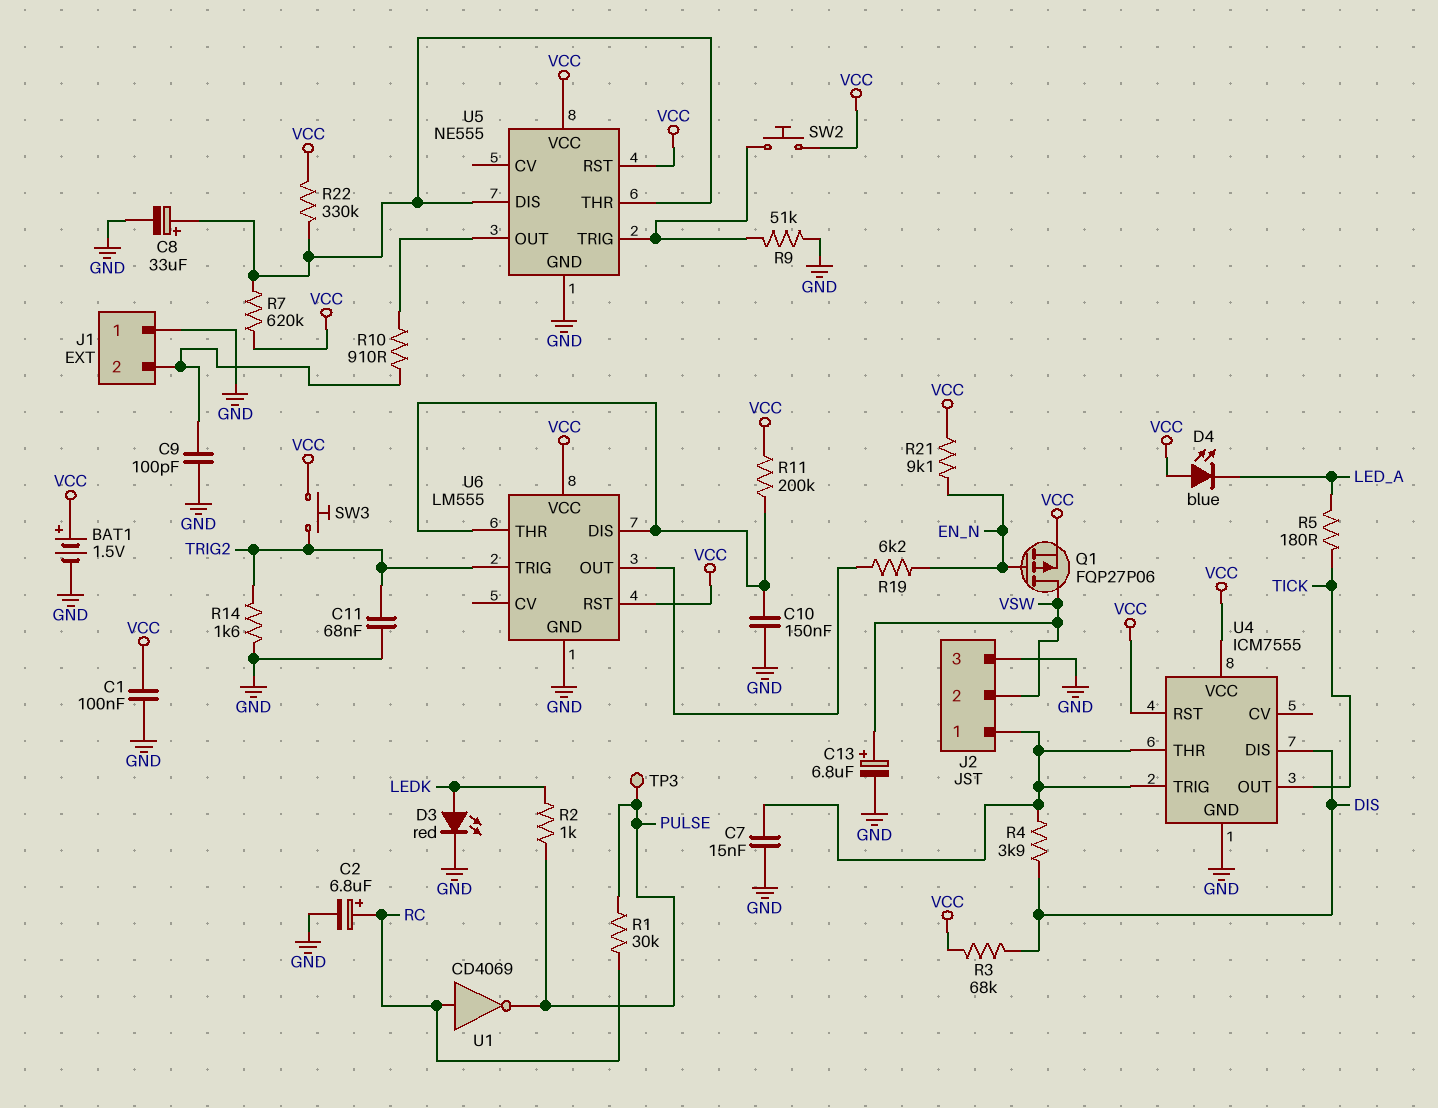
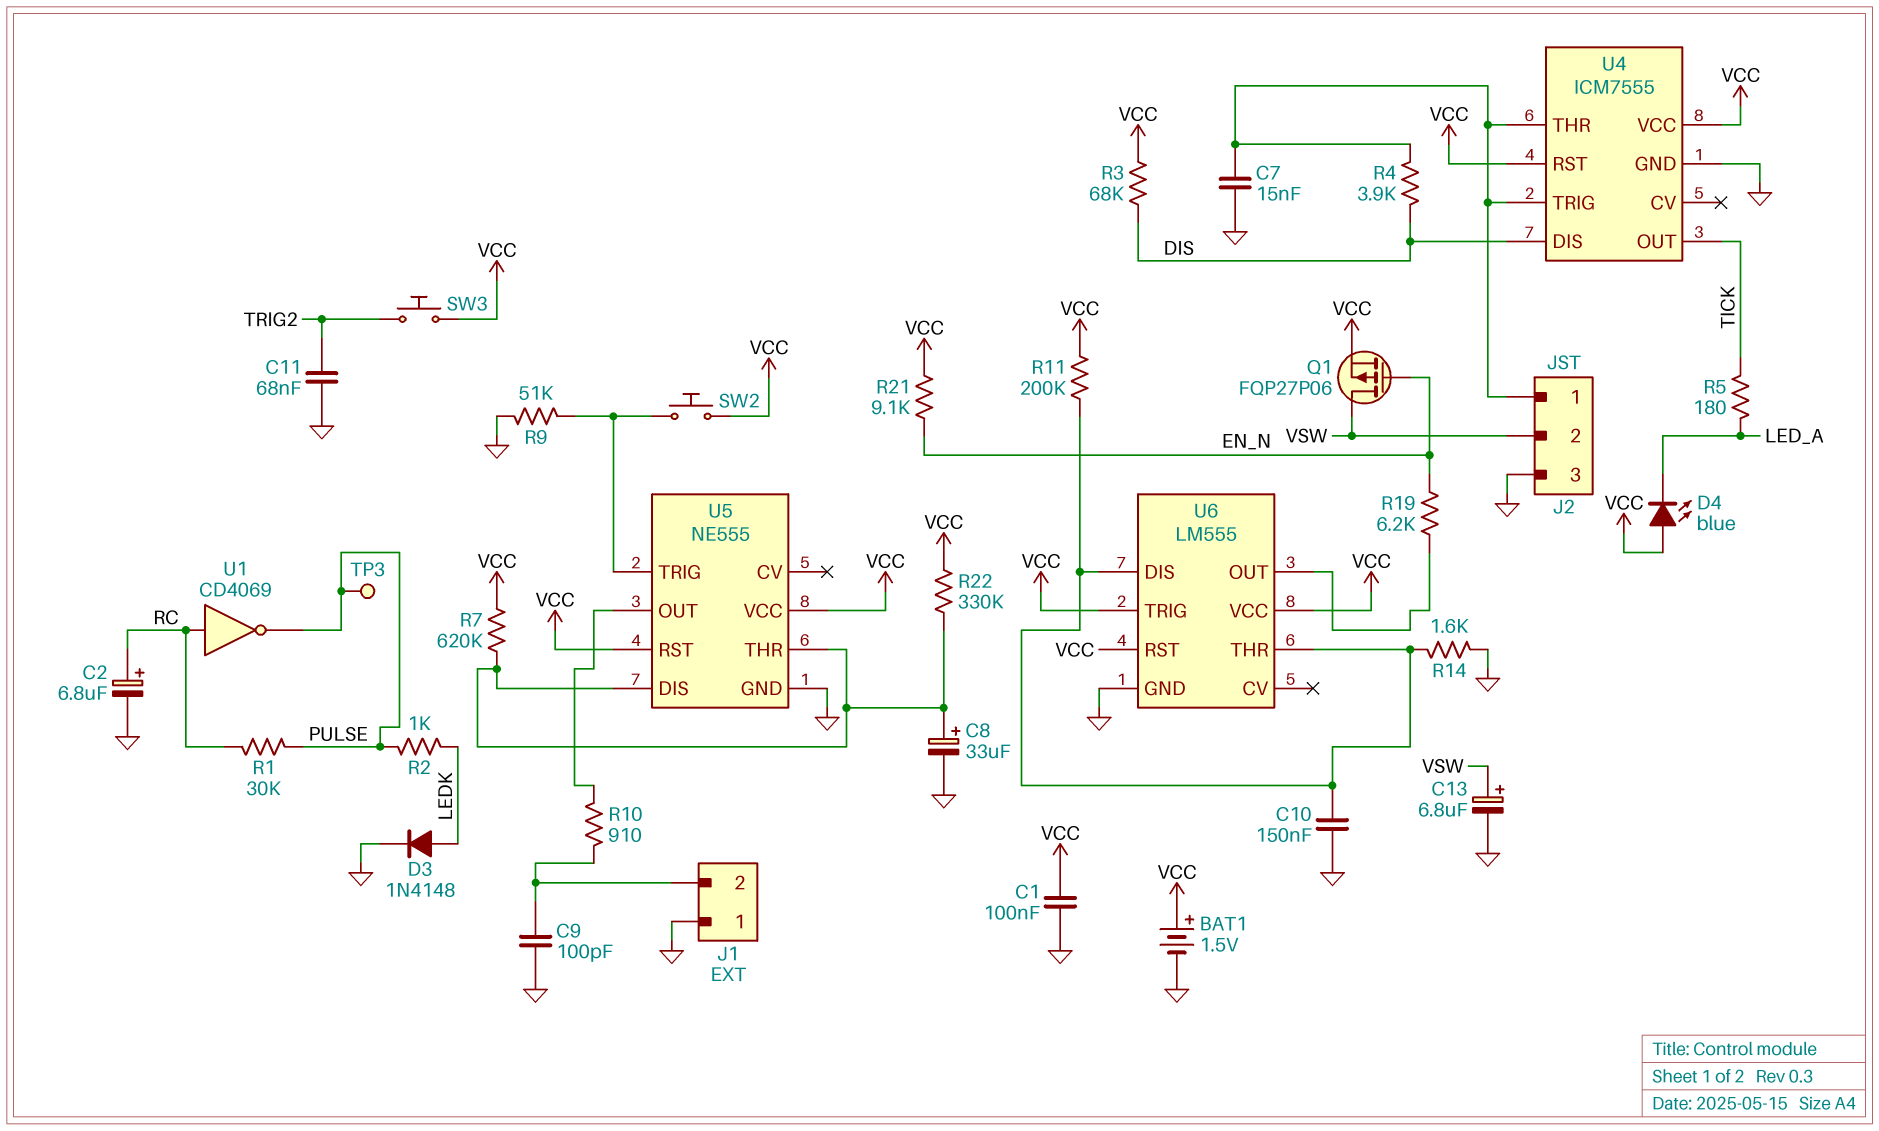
D3: LED red (A LEDK, K GND) -> diode 1N4148 (A LEDK, K GND)
R14: 1.6k (GND, TRIG2) -> 1.6k (GND, U6/DIS)
U6 pin TRIG: TRIG2 -> VCC

